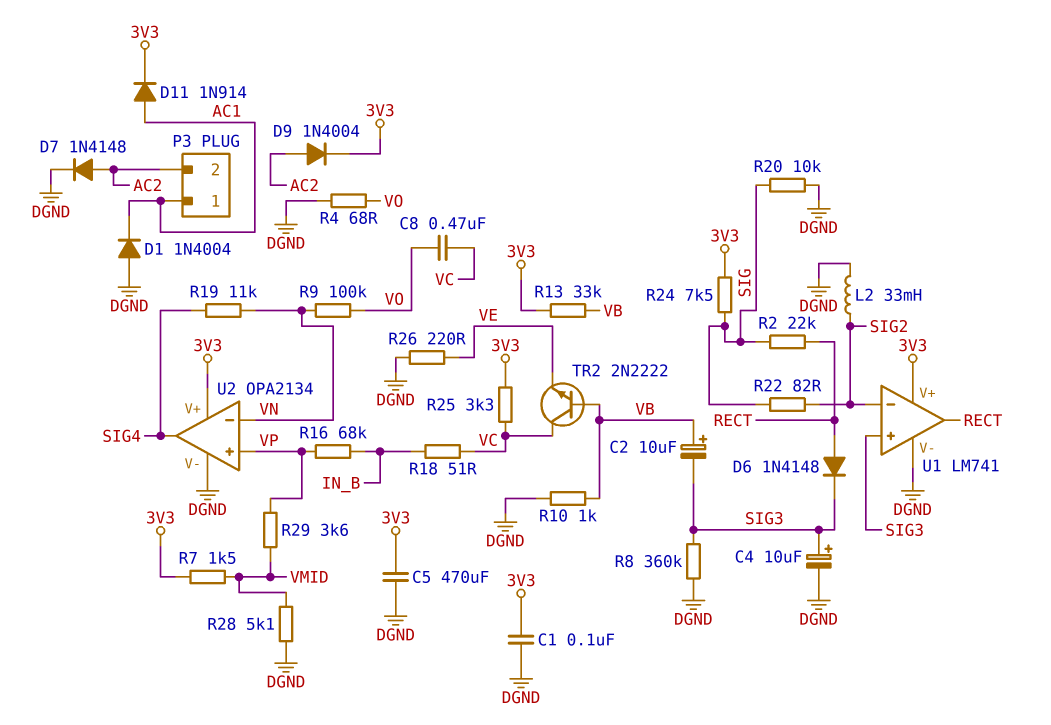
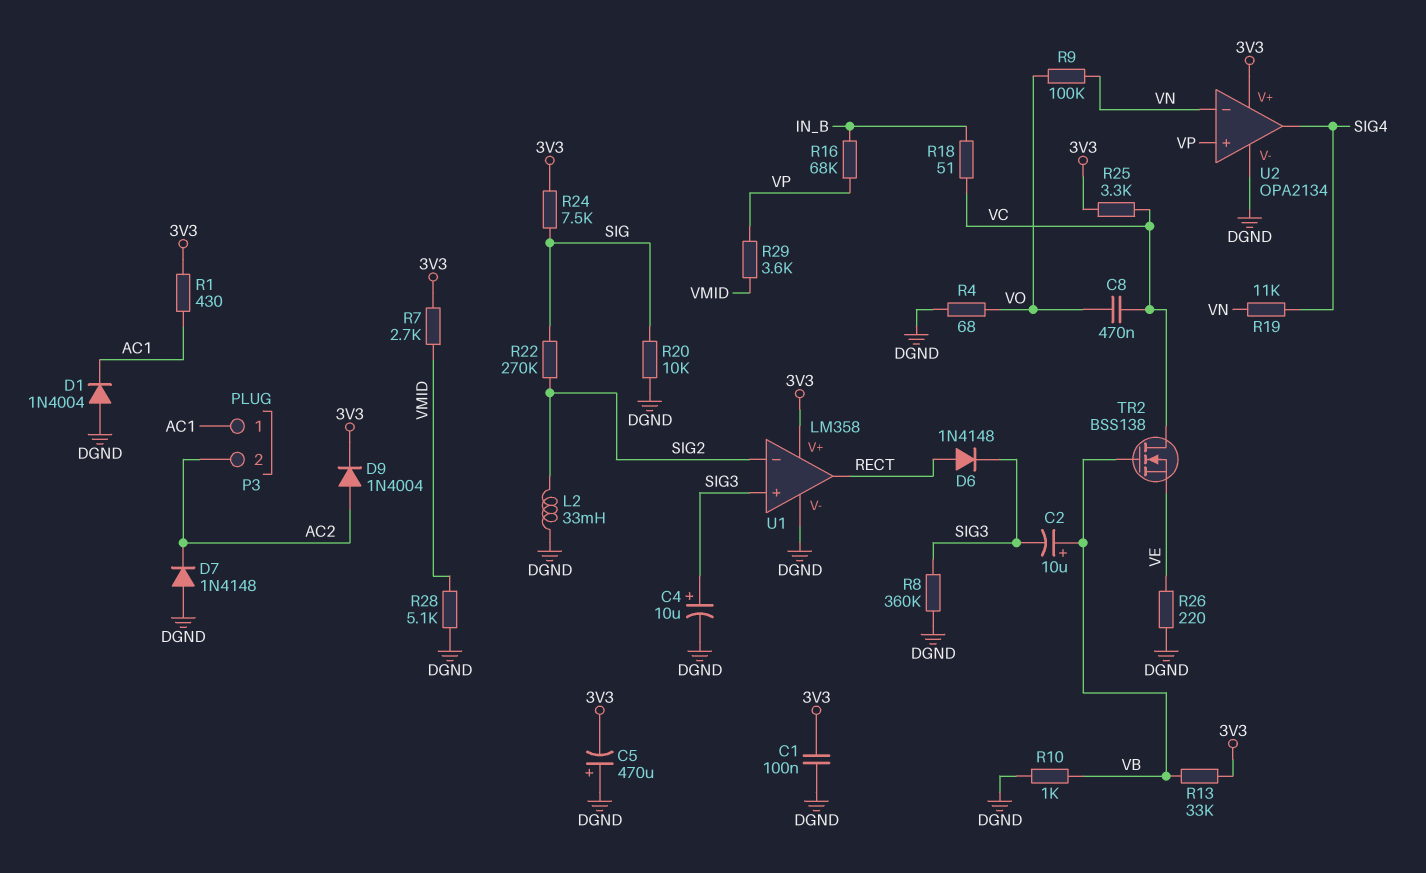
C5: 470uF (3V3, DGND) -> 470uF (plus DGND, minus 3V3)
D7: diode 1N4148 (A AC2, K DGND) -> diode 1N4148 (A DGND, K AC2)
D11: diode 1N914 (A AC1, K 3V3) -> none
R1: none -> 430 (3V3, AC1)
R2: 22k (RECT, SIG) -> none
R7: 1.5k (3V3, VMID) -> 2.7k (3V3, VMID)
R22: 82 (SIG, SIG2) -> 270k (SIG, SIG2)
TR2: NPN 2N2222 (B VB, C VC, E VE) -> NMOS BSS138 (G VB, D VC, S VE)
U1: LM741 -> LM358

